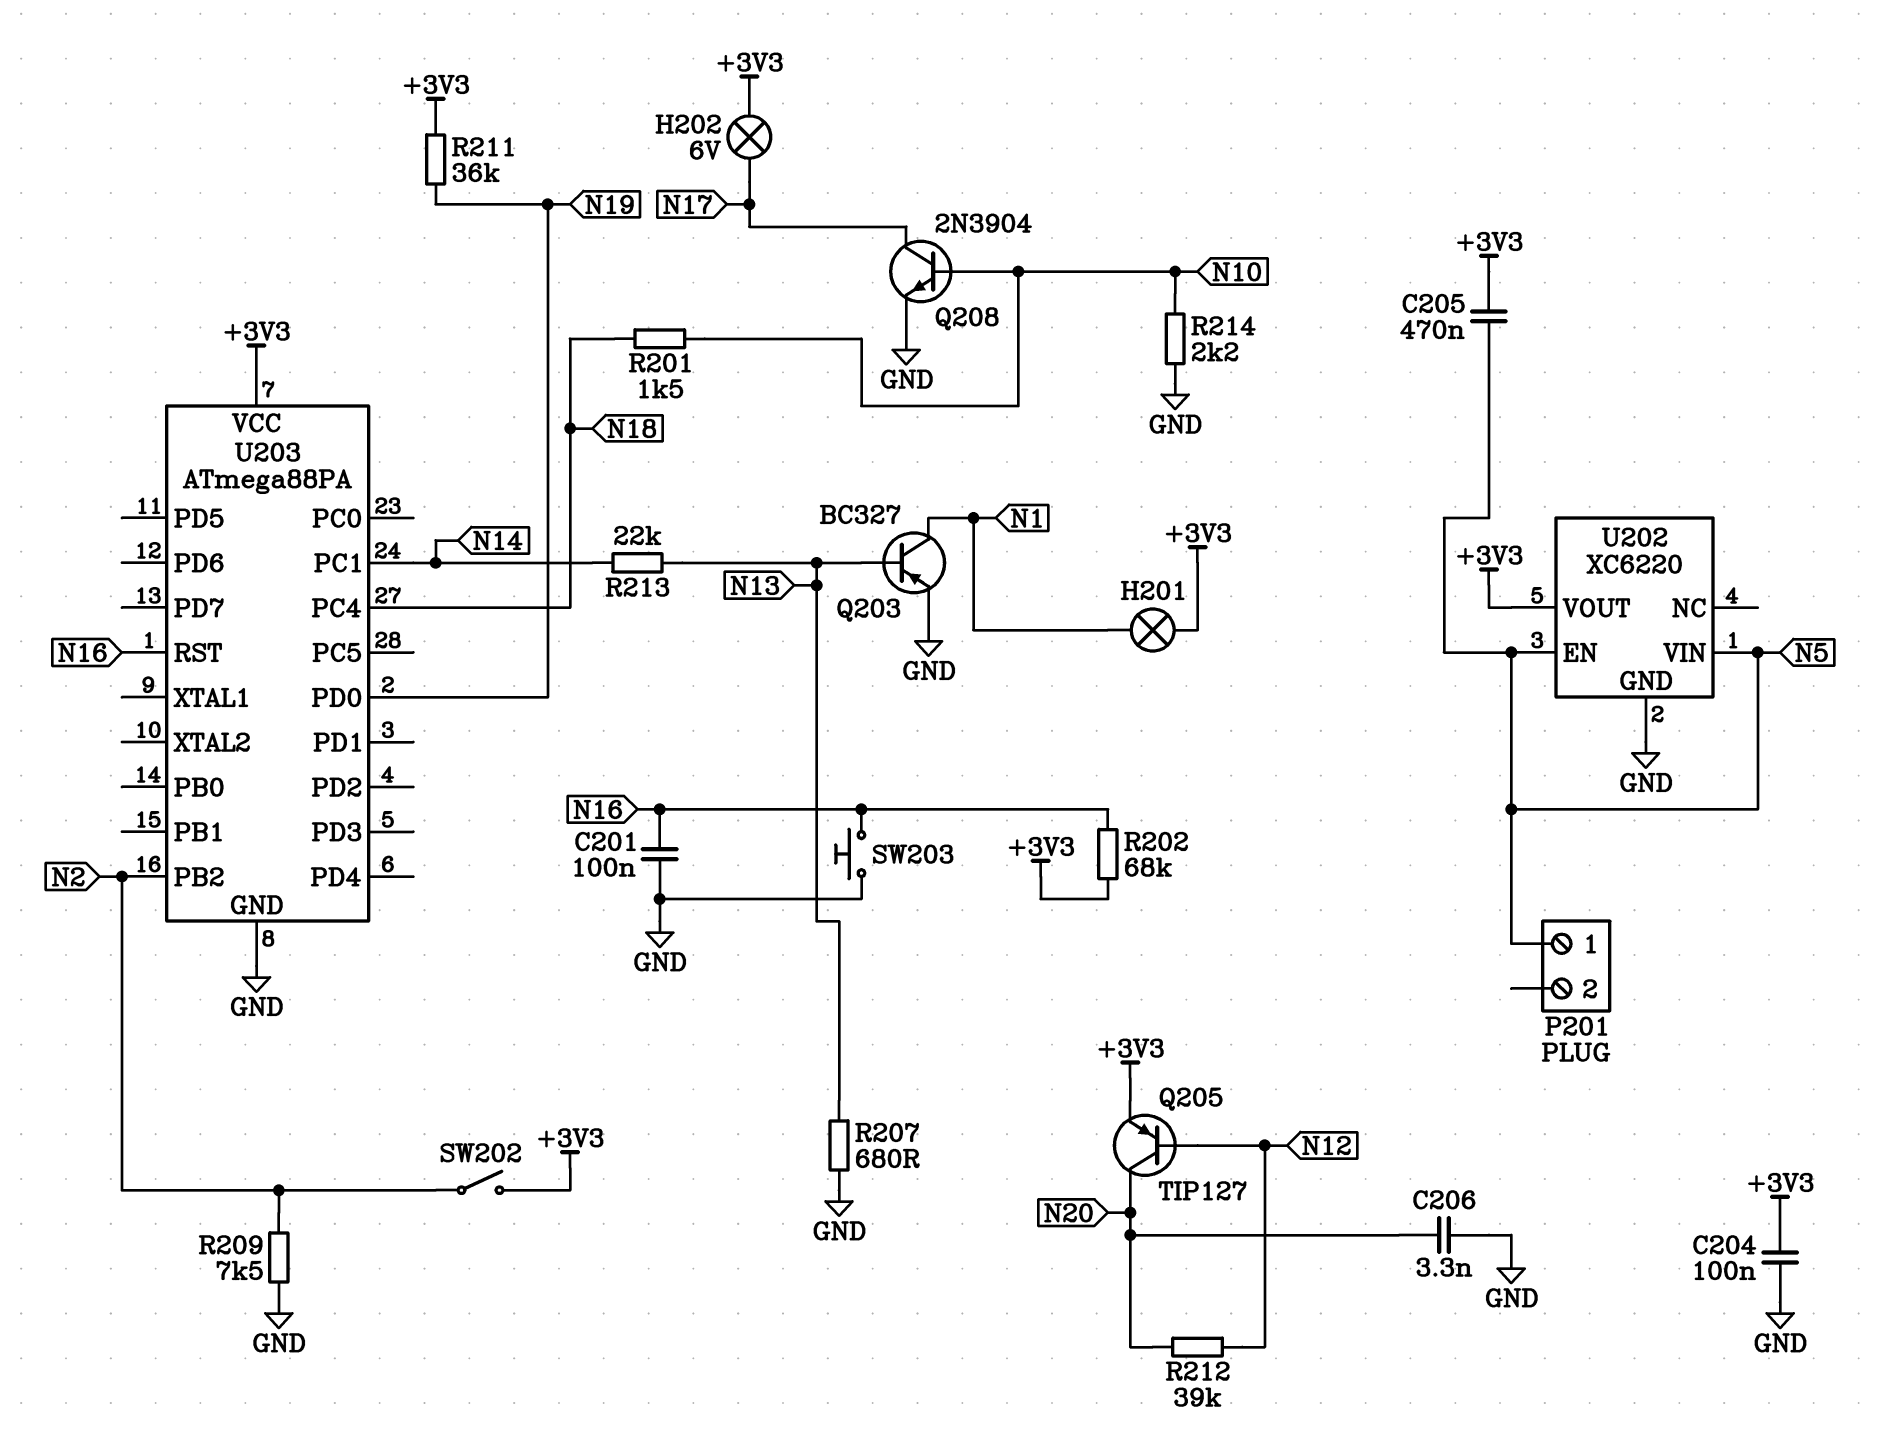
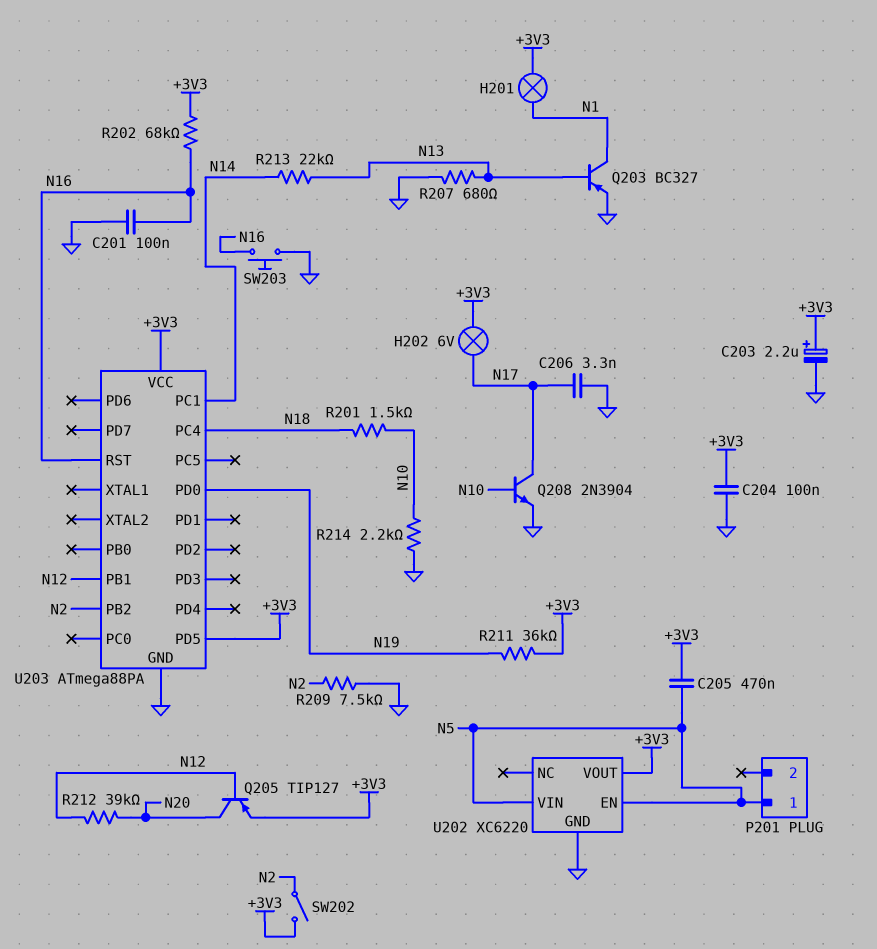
C203: none -> 2.2uF (plus +3V3, minus GND)
C206: 3.3nF (GND, N20) -> 3.3nF (GND, N17)
U203 pin PB1: none -> N12
U203 pin PD5: none -> +3V3

